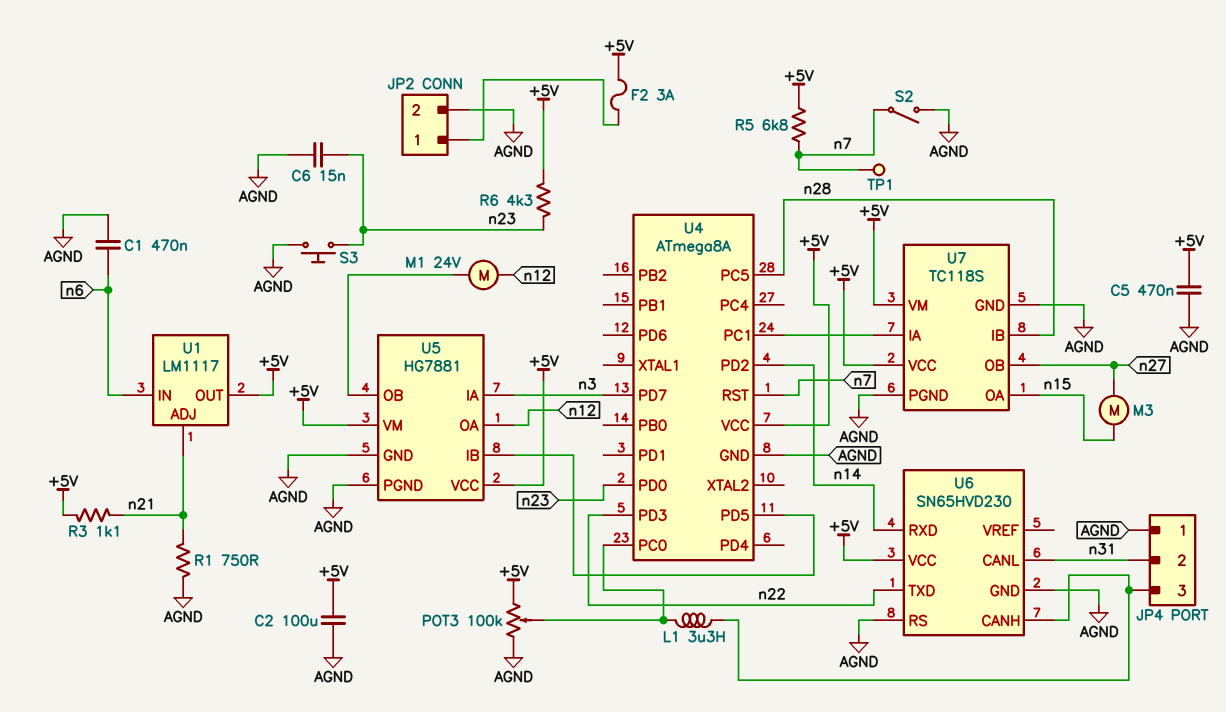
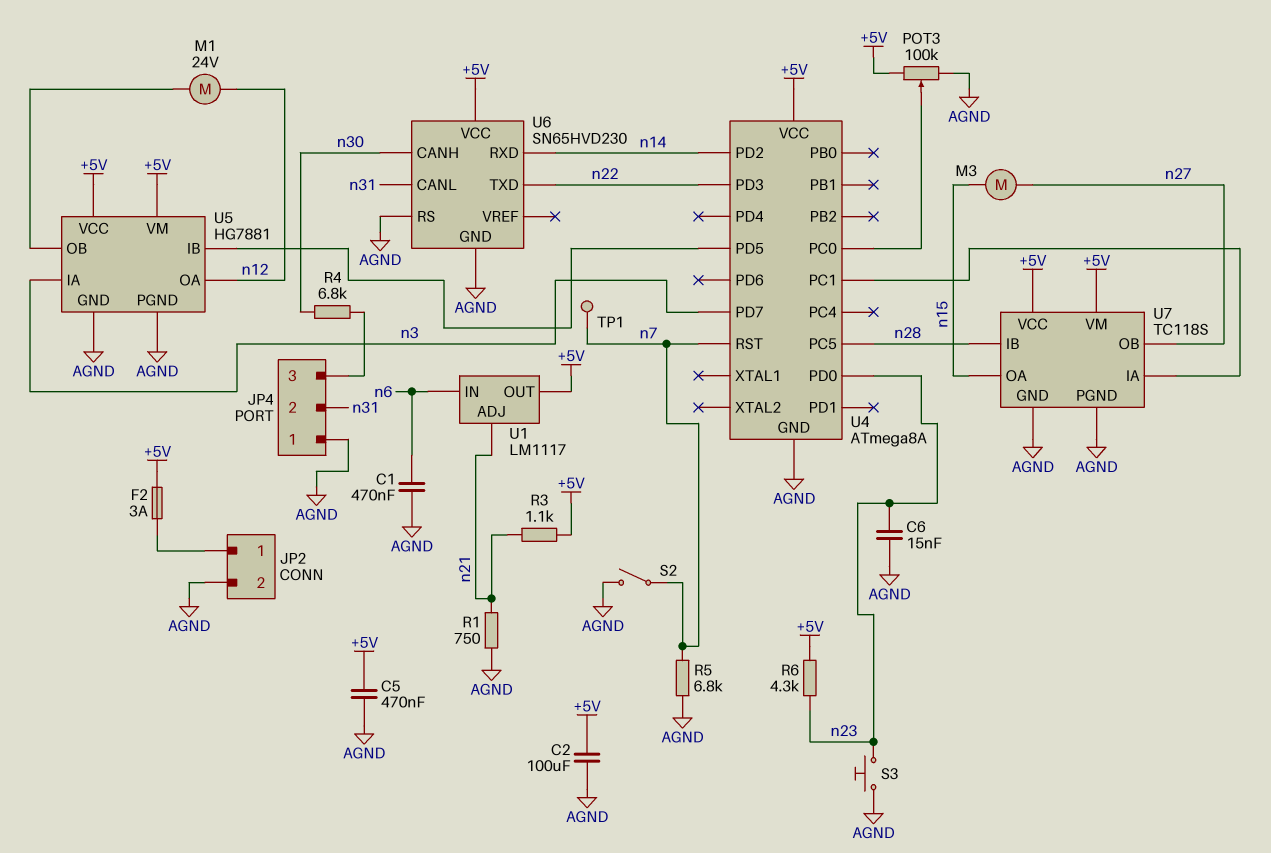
L1: 3.3uH (JP4/3, U4/PC0) -> none
R4: none -> 6.8k (JP4/3, n30)
R5: 6.8k (+5V, n7) -> 6.8k (AGND, n7)
U6 pin CANH: JP4/3 -> n30

